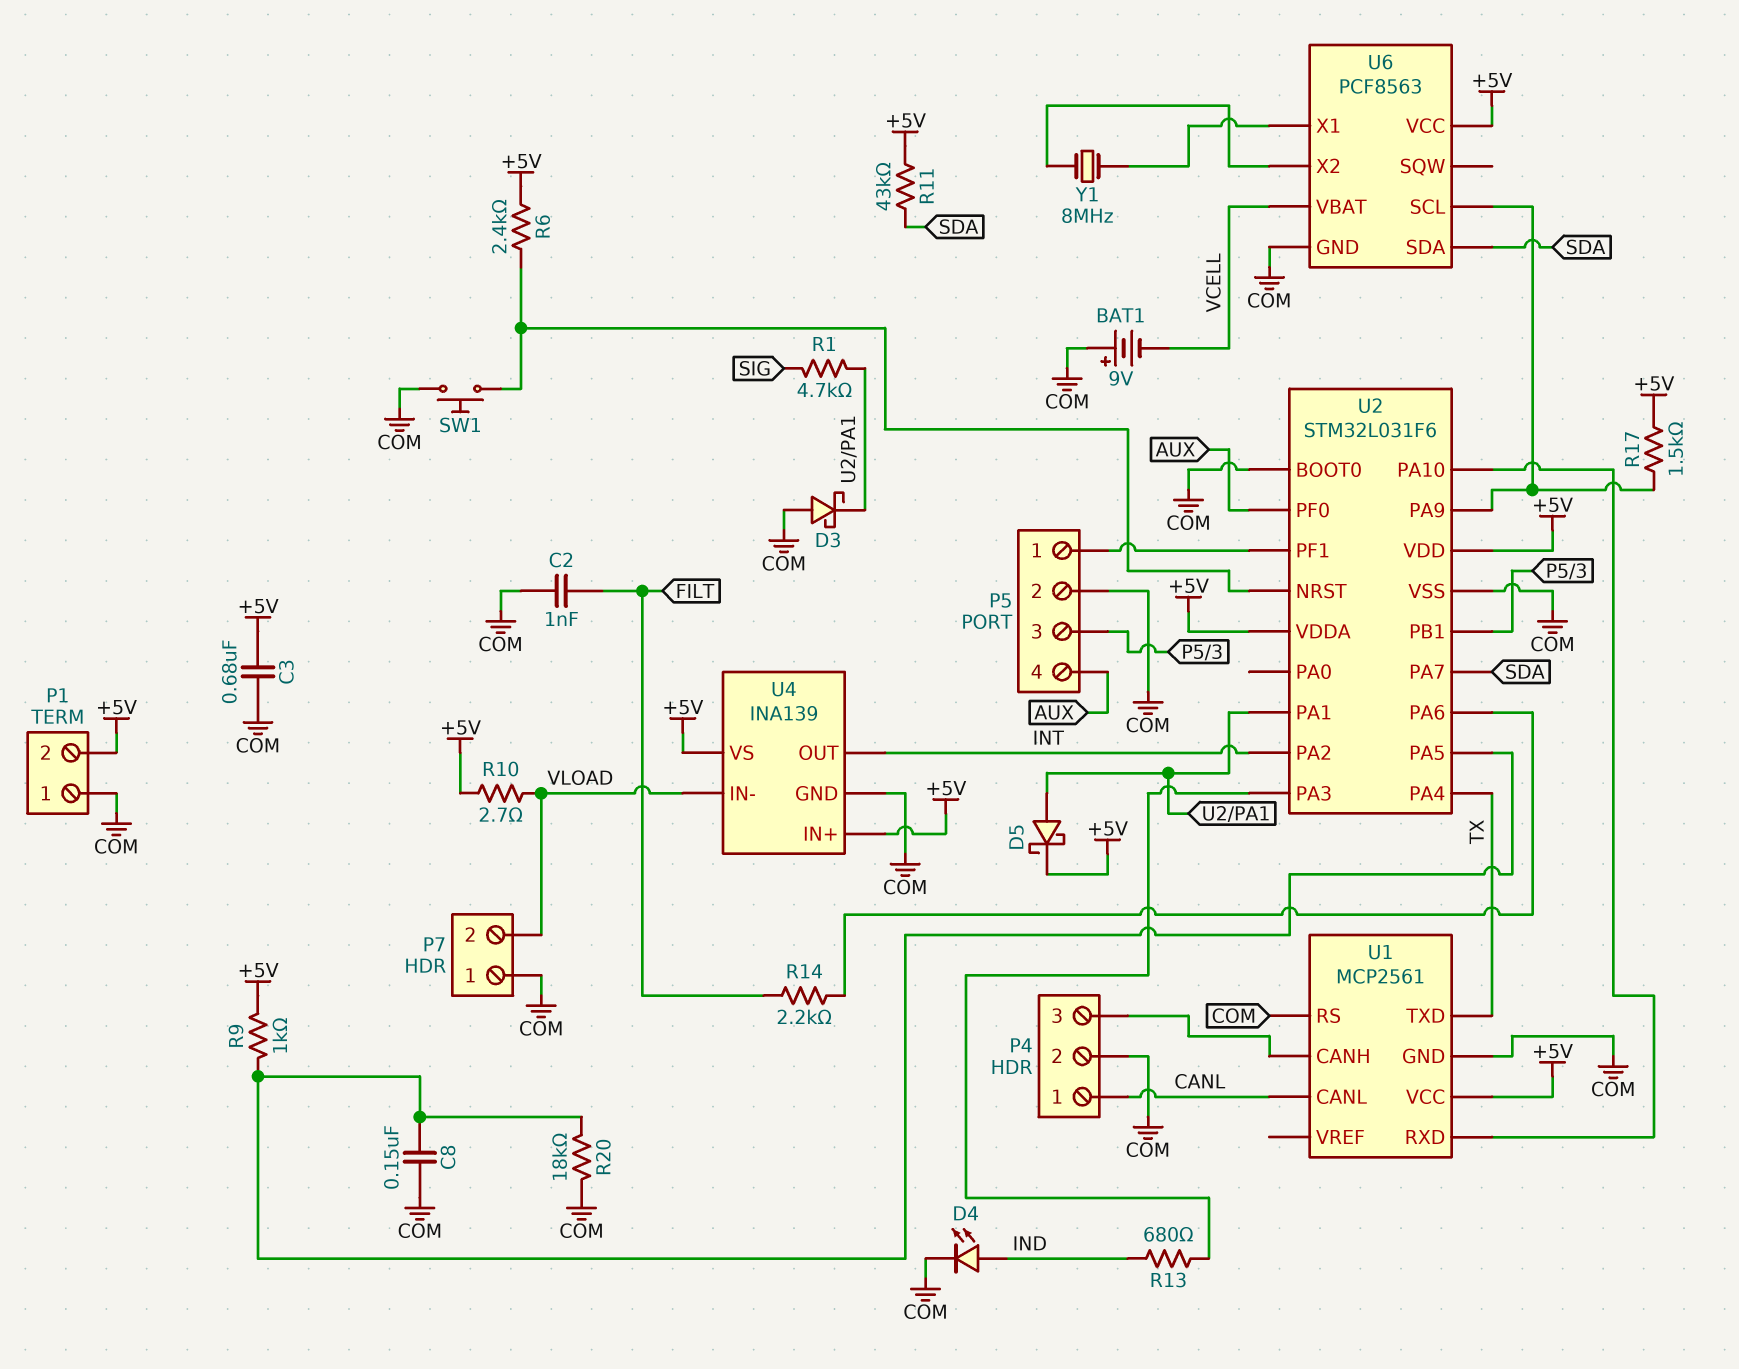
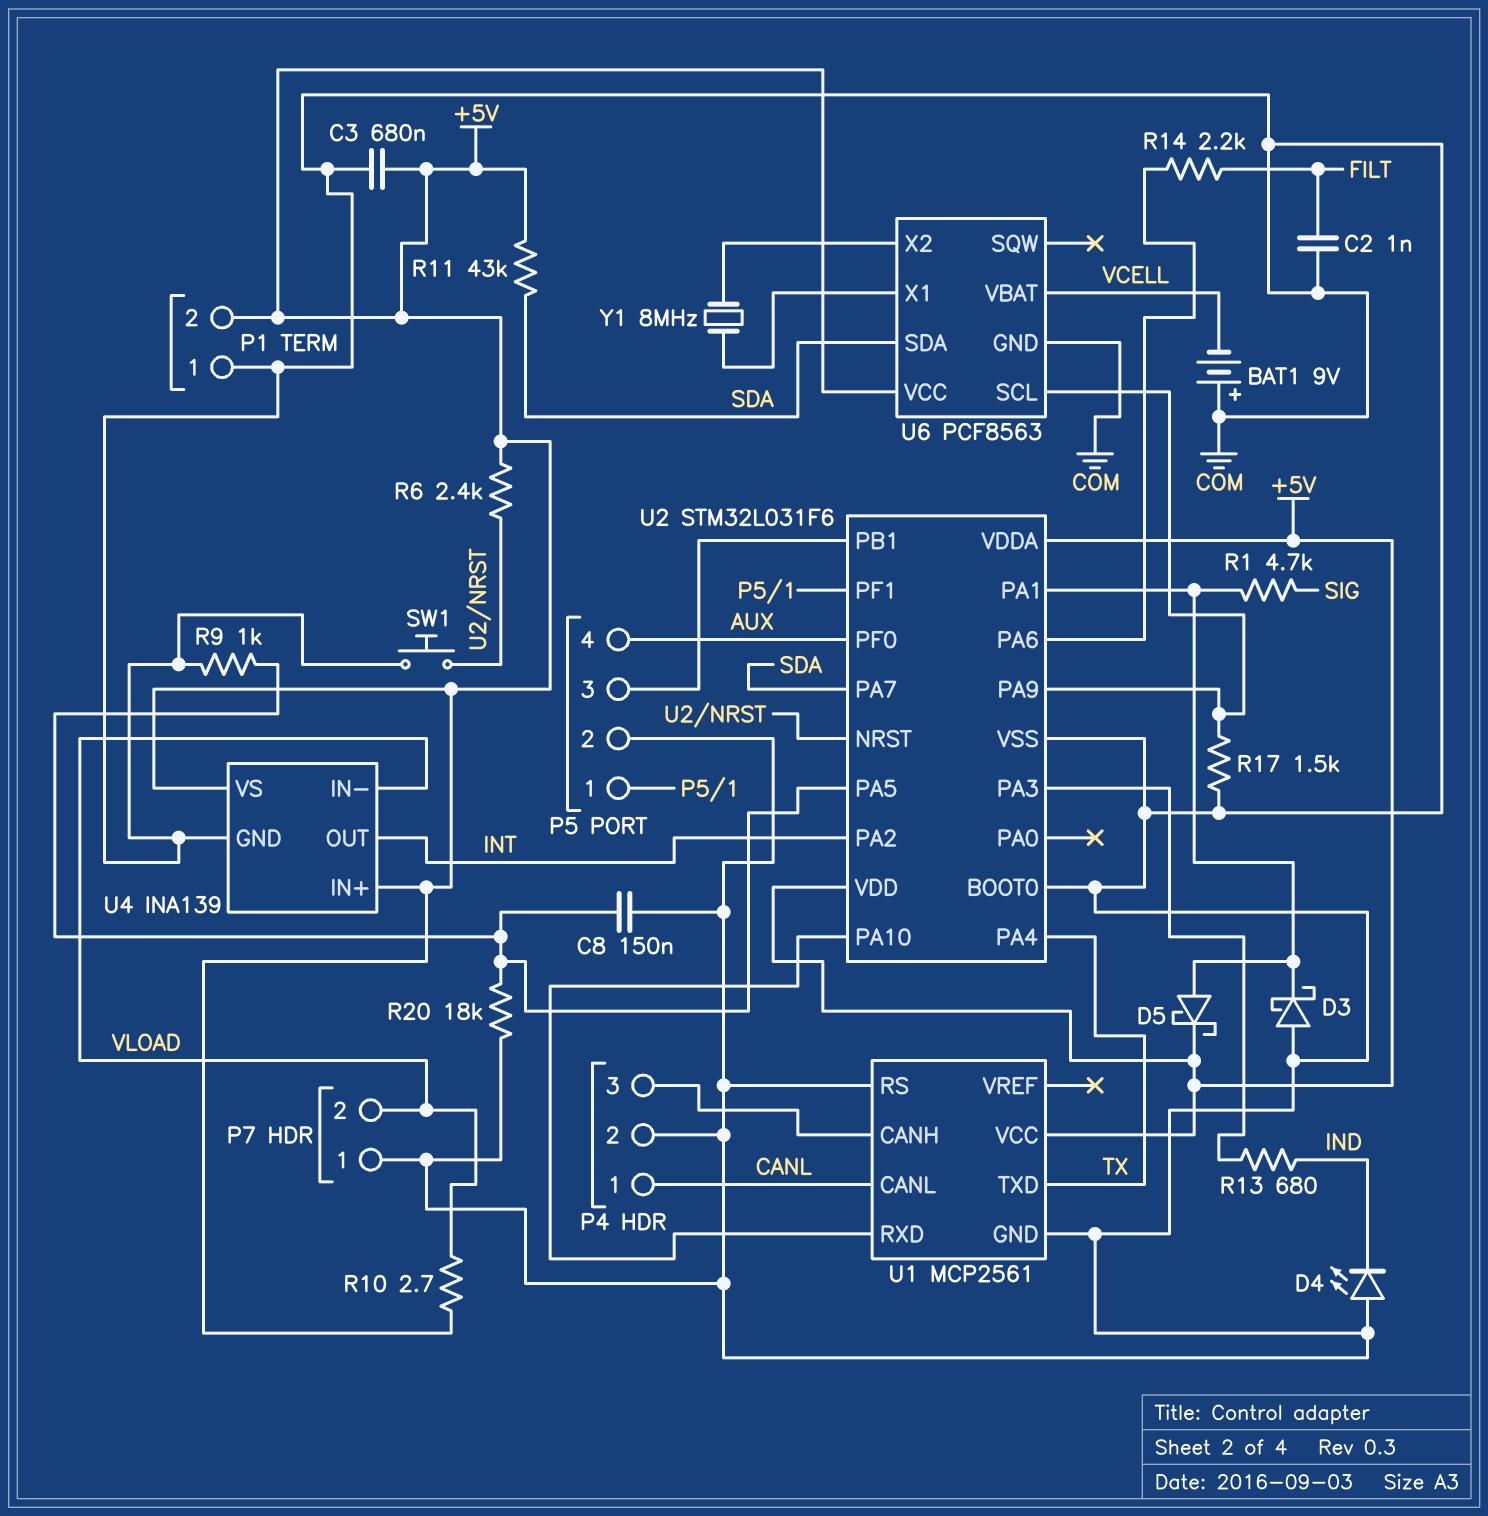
D4: LED (A IND, K COM) -> LED (A COM, K IND)
R9: 1k (+5V, U2/PA5) -> 1k (COM, U2/PA5)
R17: 1.5k (+5V, U2/PA9) -> 1.5k (COM, U2/PA9)

